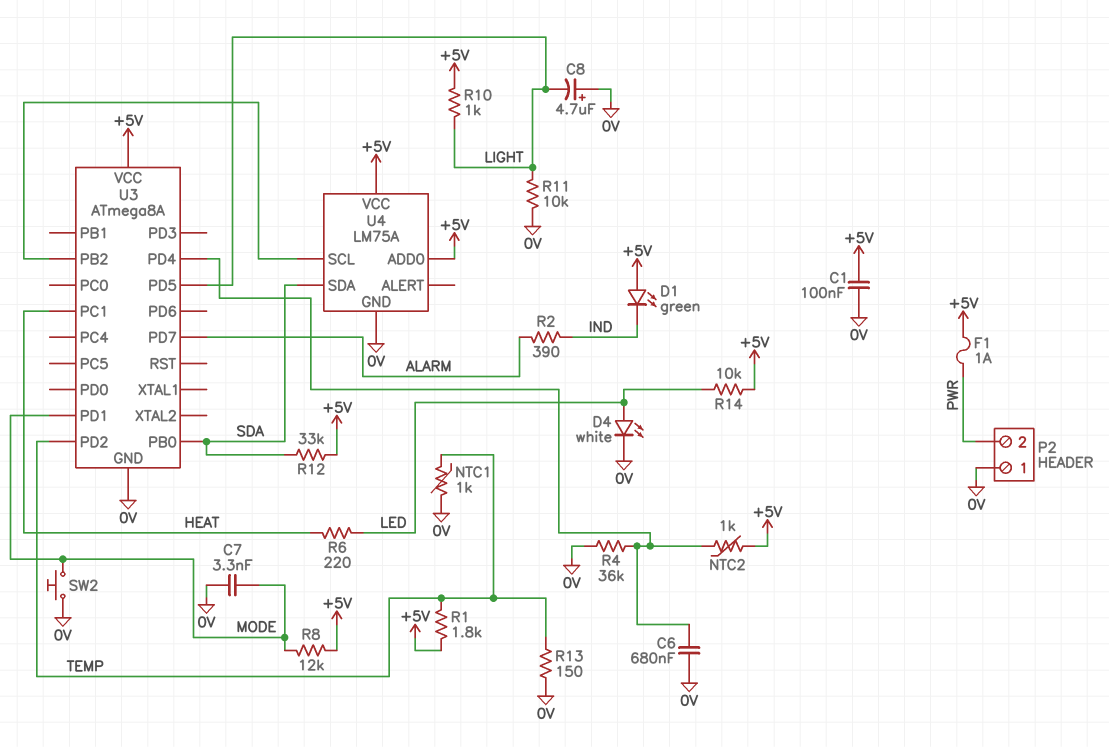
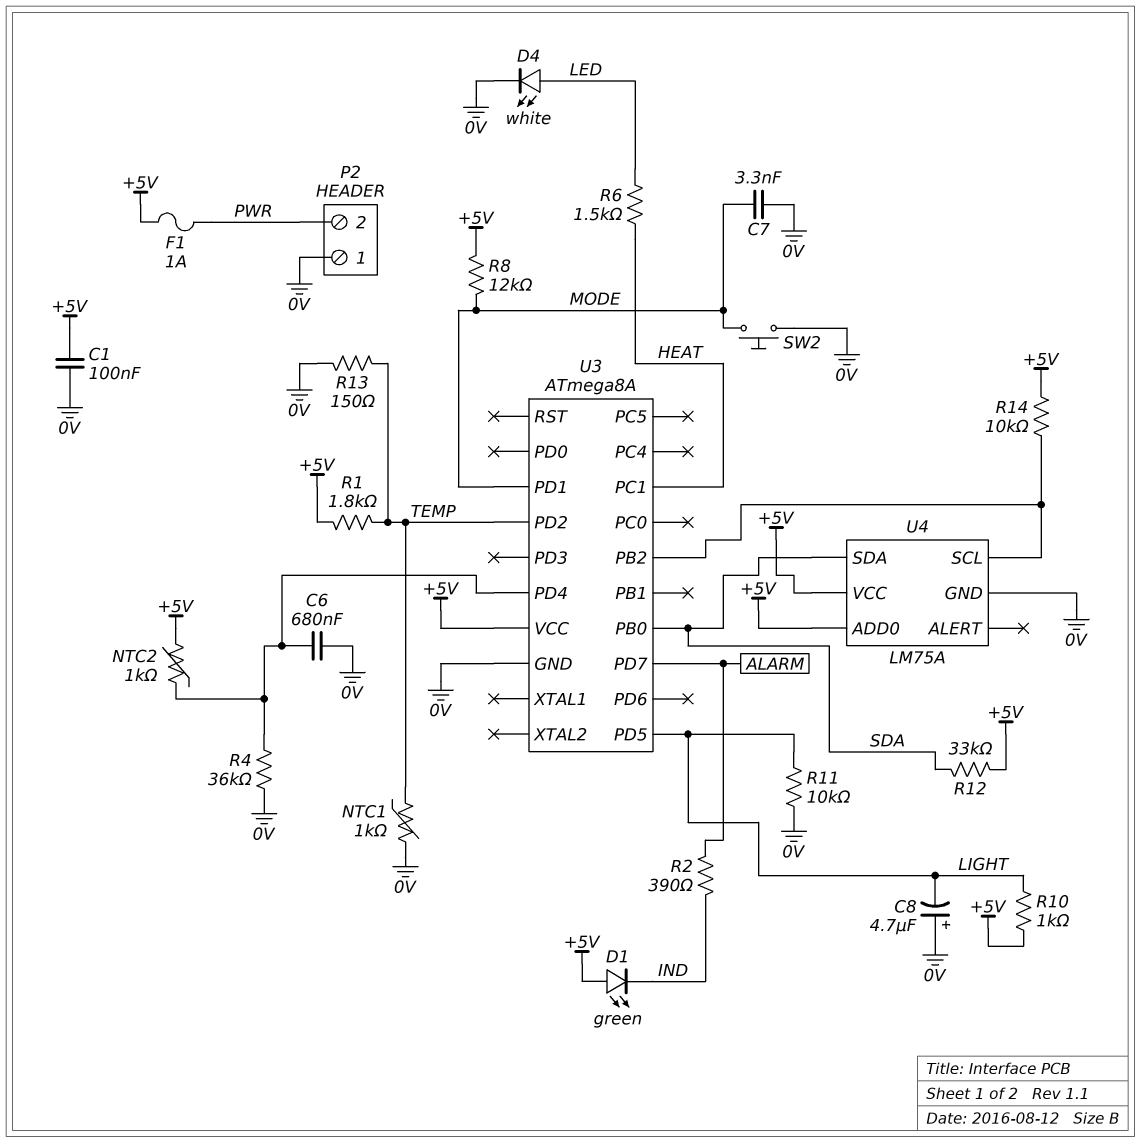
R6: 220 (HEAT, LED) -> 1.5k (HEAT, LED)
R14: 10k (+5V, LED) -> 10k (+5V, U3/PB2)

